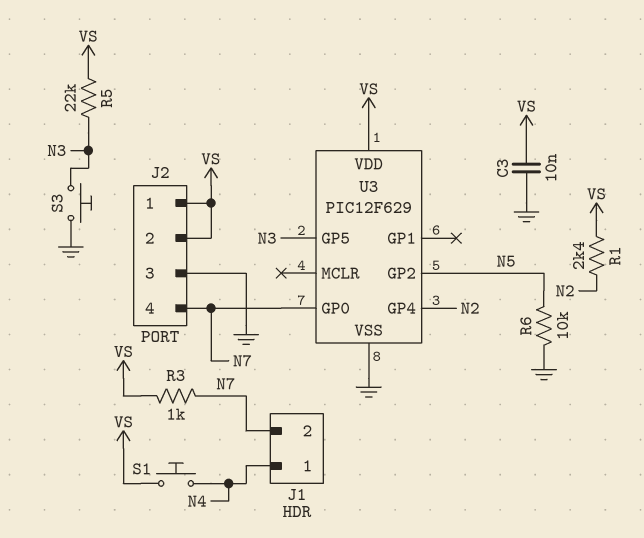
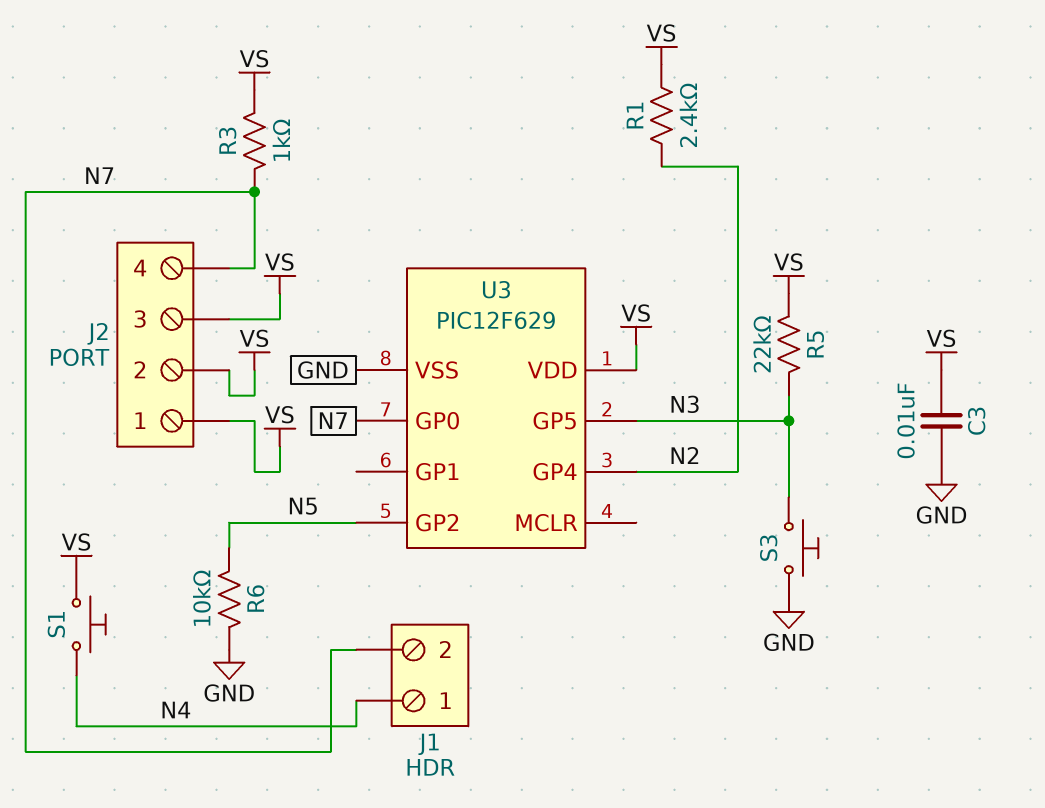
J2 pin 3: GND -> VS

